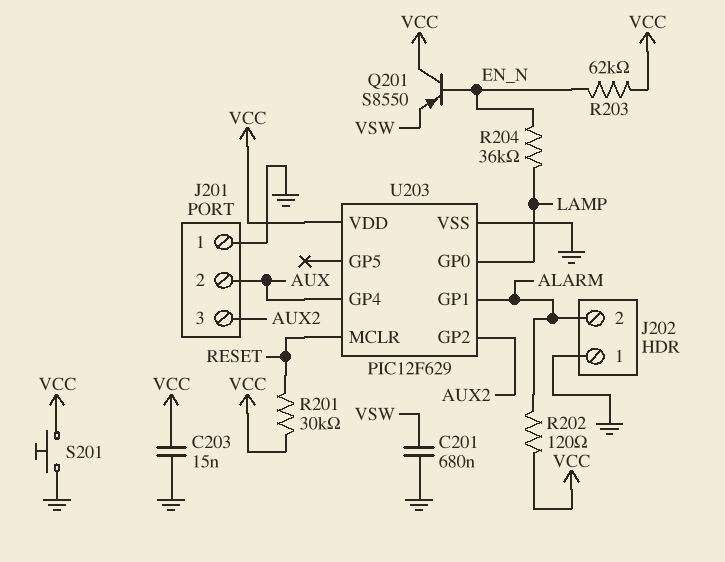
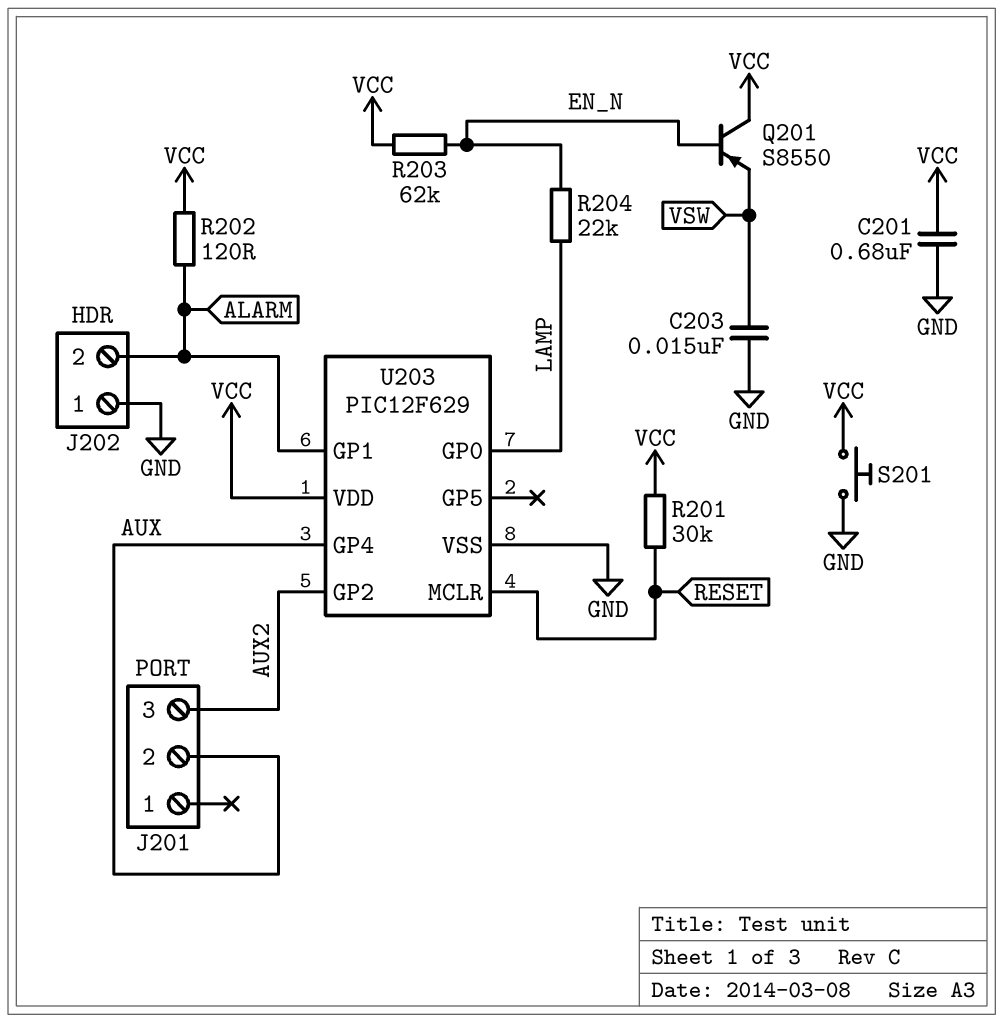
C201: 680nF (GND, VSW) -> 680nF (GND, VCC)
C203: 15nF (GND, VCC) -> 15nF (GND, VSW)
J201 pin 1: GND -> none
R204: 36k (EN_N, LAMP) -> 22k (EN_N, LAMP)

